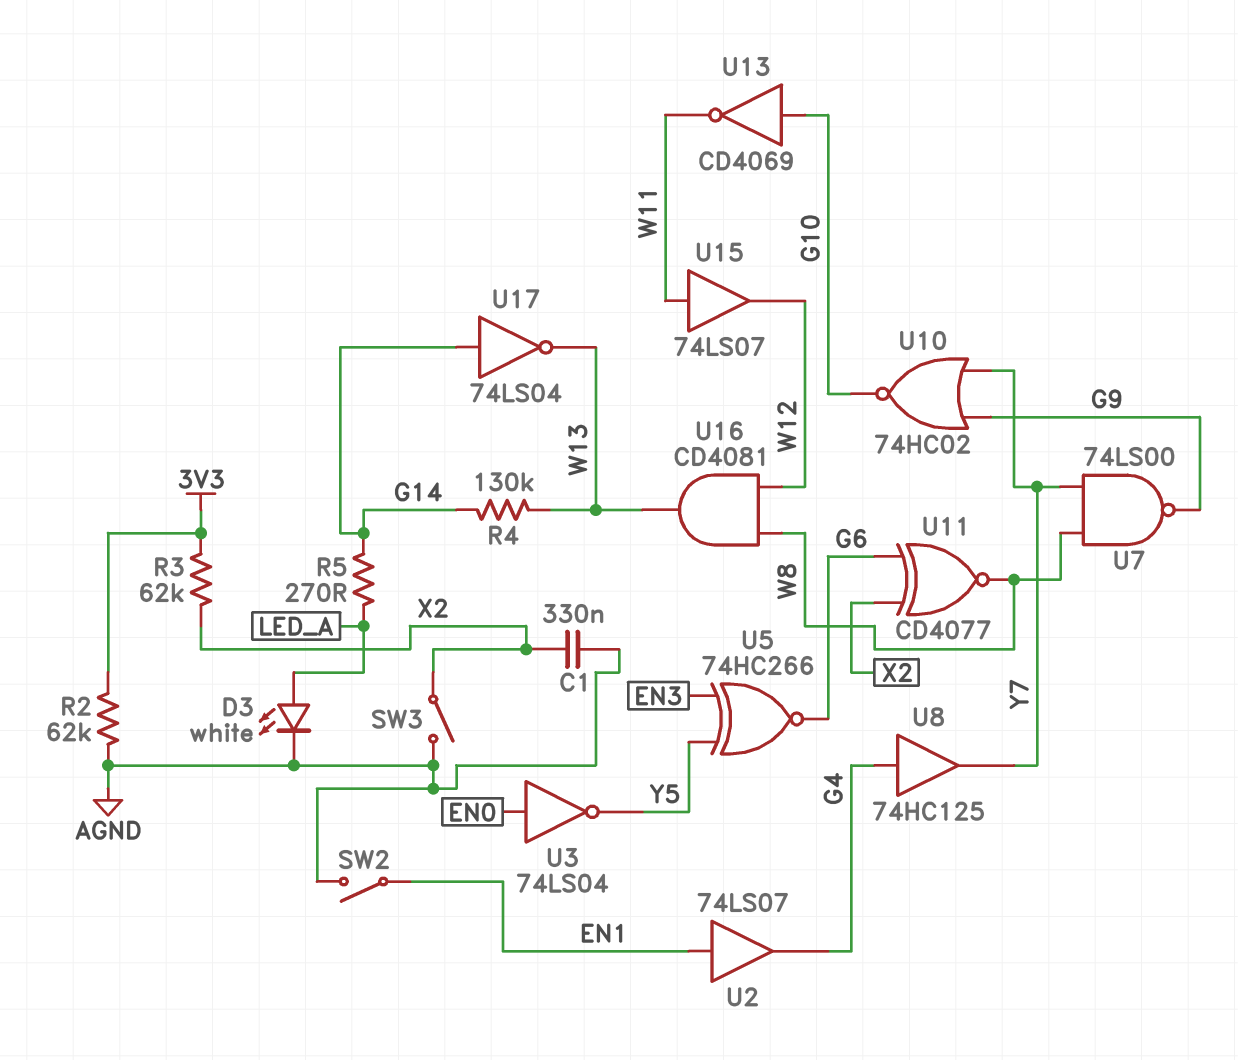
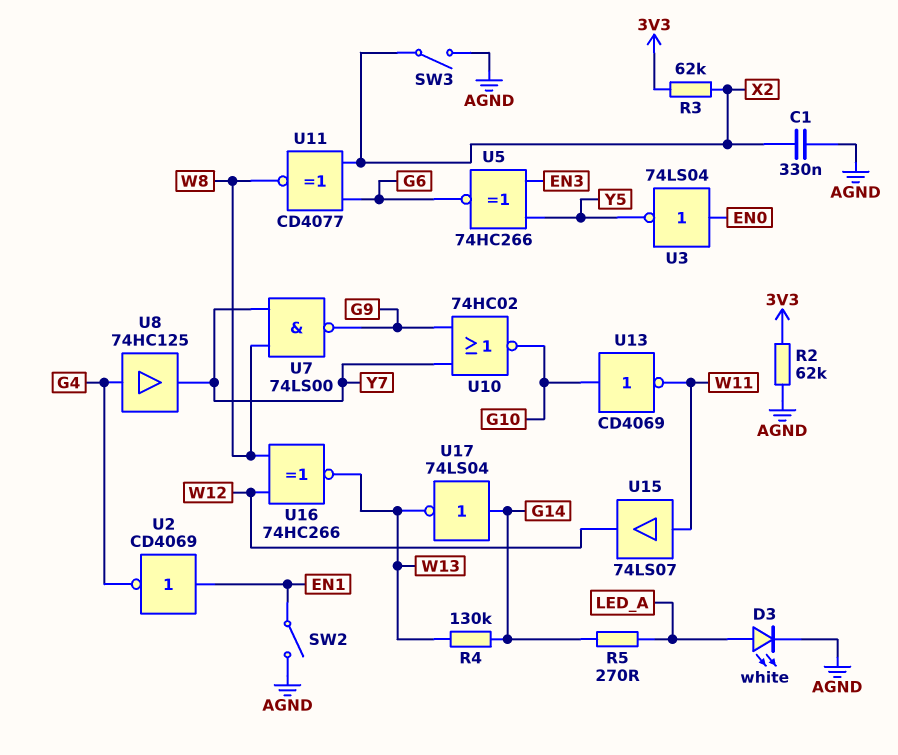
U2: buffer 74LS07 (in EN1, out G4) -> NOT CD4069 (in EN1, out G4)
U16: AND CD4081 (in W8, in W12, out W13) -> XNOR 74HC266 (in W8, in W12, out W13)

